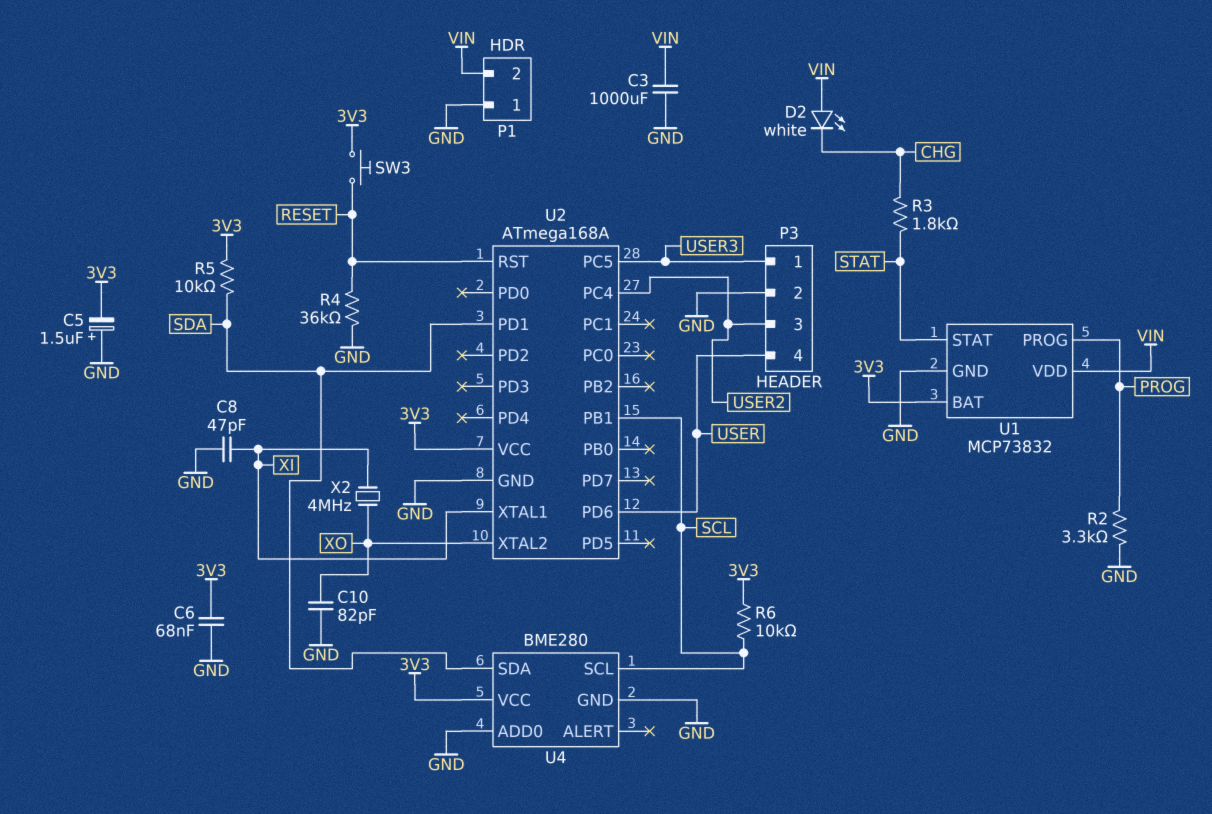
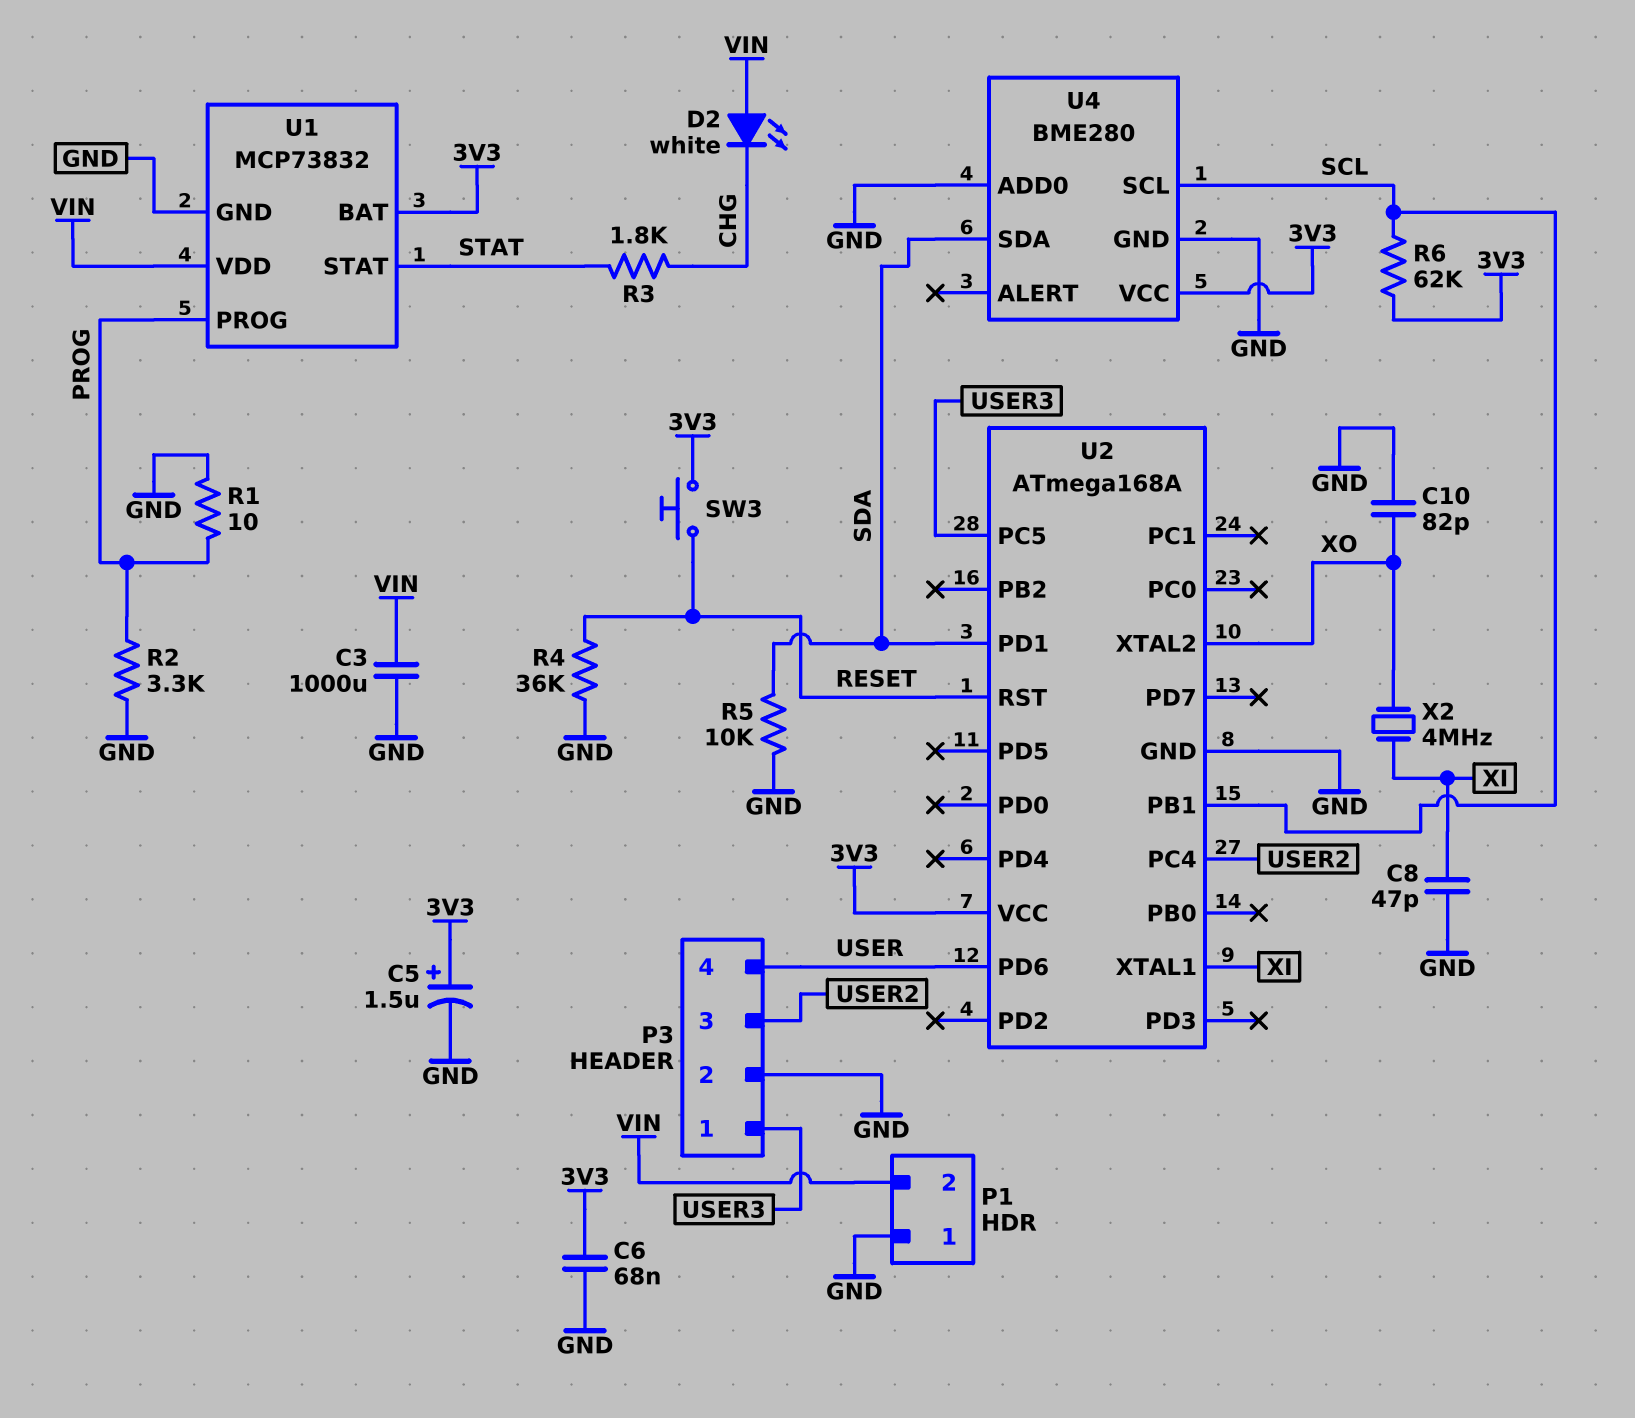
C5: 1.5uF (plus GND, minus 3V3) -> 1.5uF (plus 3V3, minus GND)
R1: none -> 10 (GND, PROG)
R5: 10k (3V3, SDA) -> 10k (GND, SDA)
R6: 10k (3V3, SCL) -> 62k (3V3, SCL)

